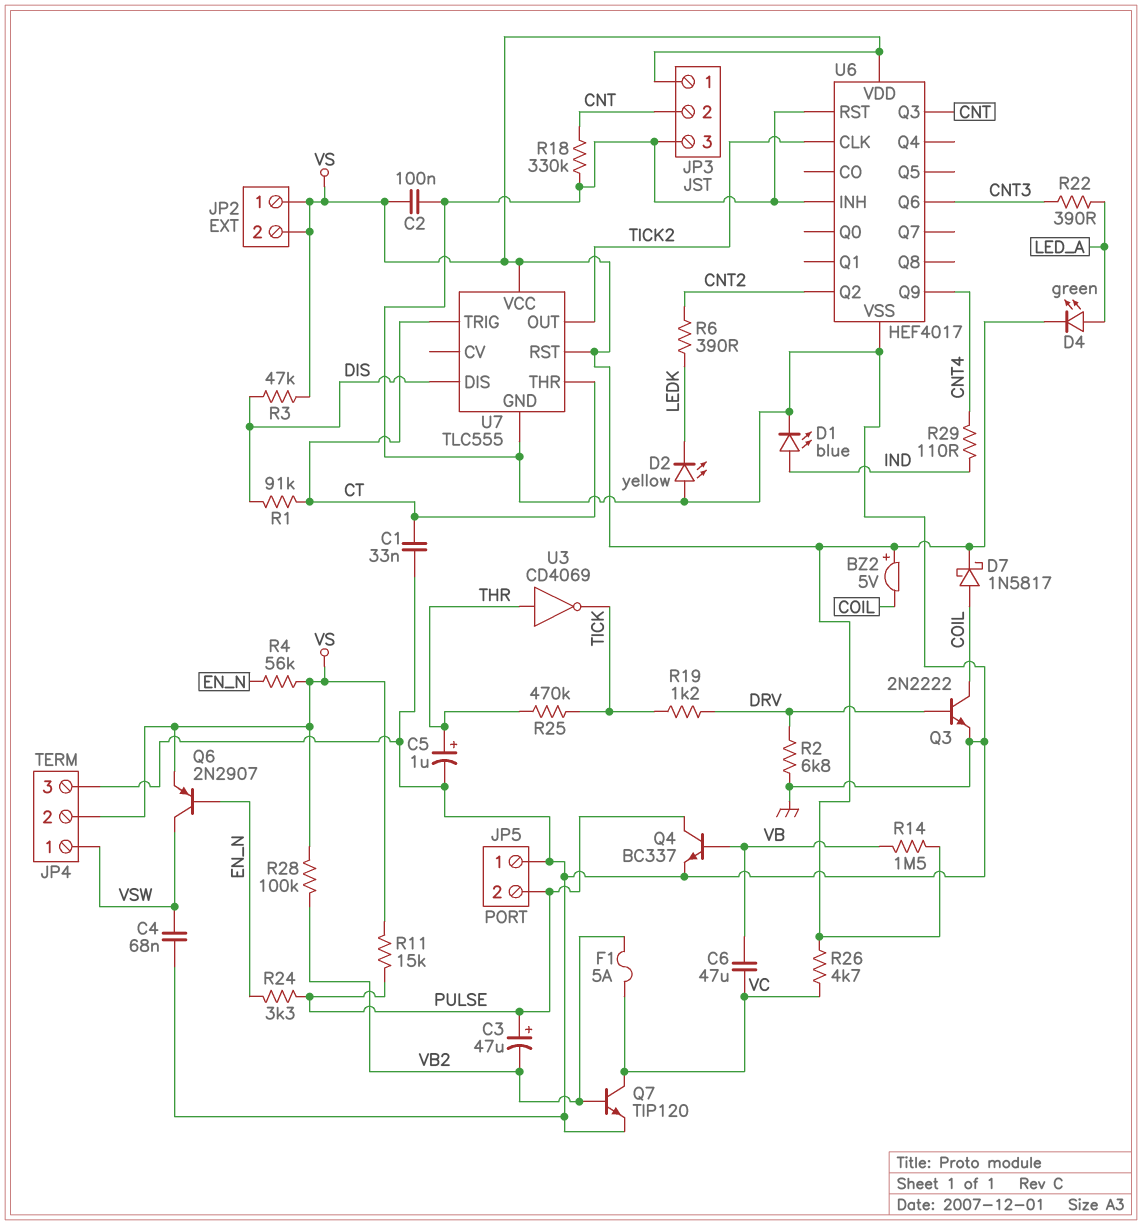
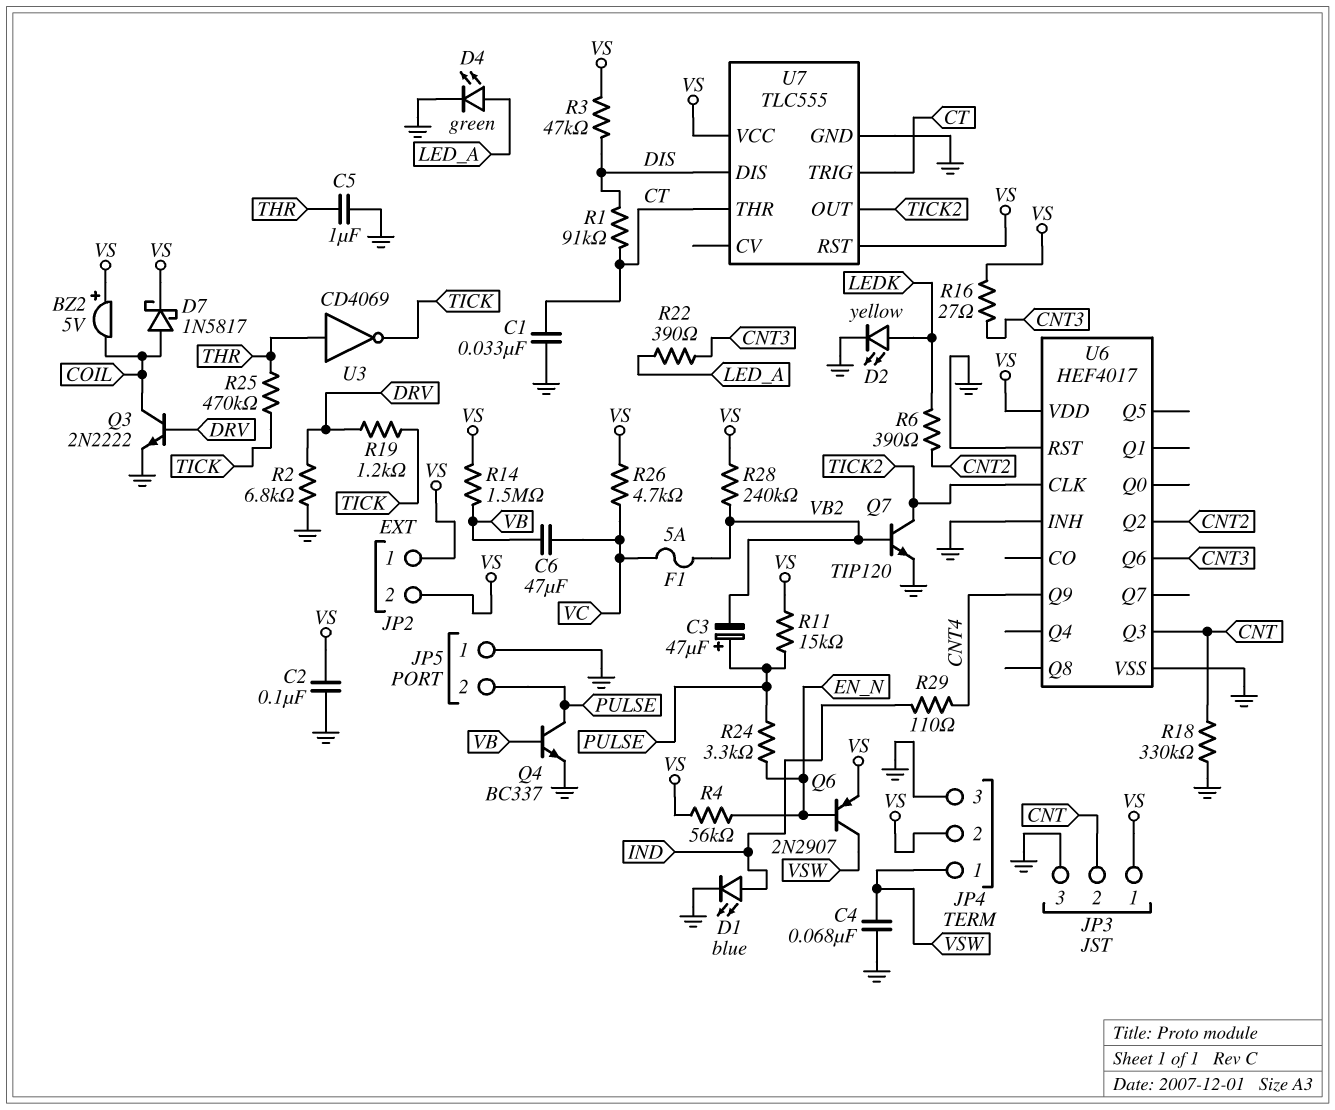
C5: 1uF (plus THR, minus GND) -> 1uF (GND, THR)
D2: LED yellow (A GND, K LEDK) -> LED yellow (A LEDK, K GND)
D4: LED green (A LED_A, K VS) -> LED green (A LED_A, K GND)
Q7: NPN TIP120 (B VB2, C VC, E GND) -> NPN TIP120 (B VB2, C TICK2, E GND)
R16: none -> 27 (CNT3, VS)
R28: 100k (VB2, VS) -> 240k (VB2, VS)

